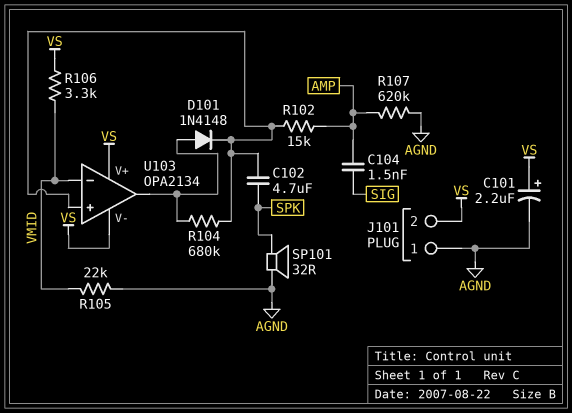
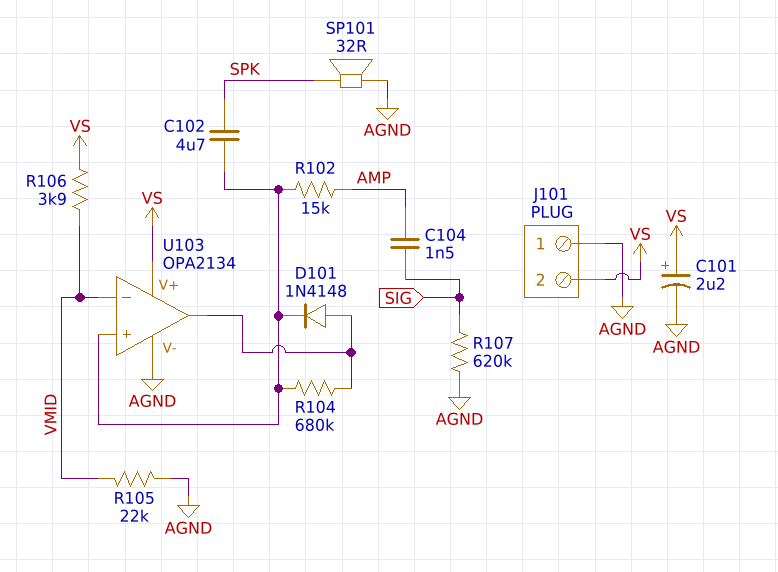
R106: 3.3k (VMID, VS) -> 3.9k (VMID, VS)
R107: 620k (AGND, AMP) -> 620k (AGND, SIG)
U103 pin V-: VS -> AGND

